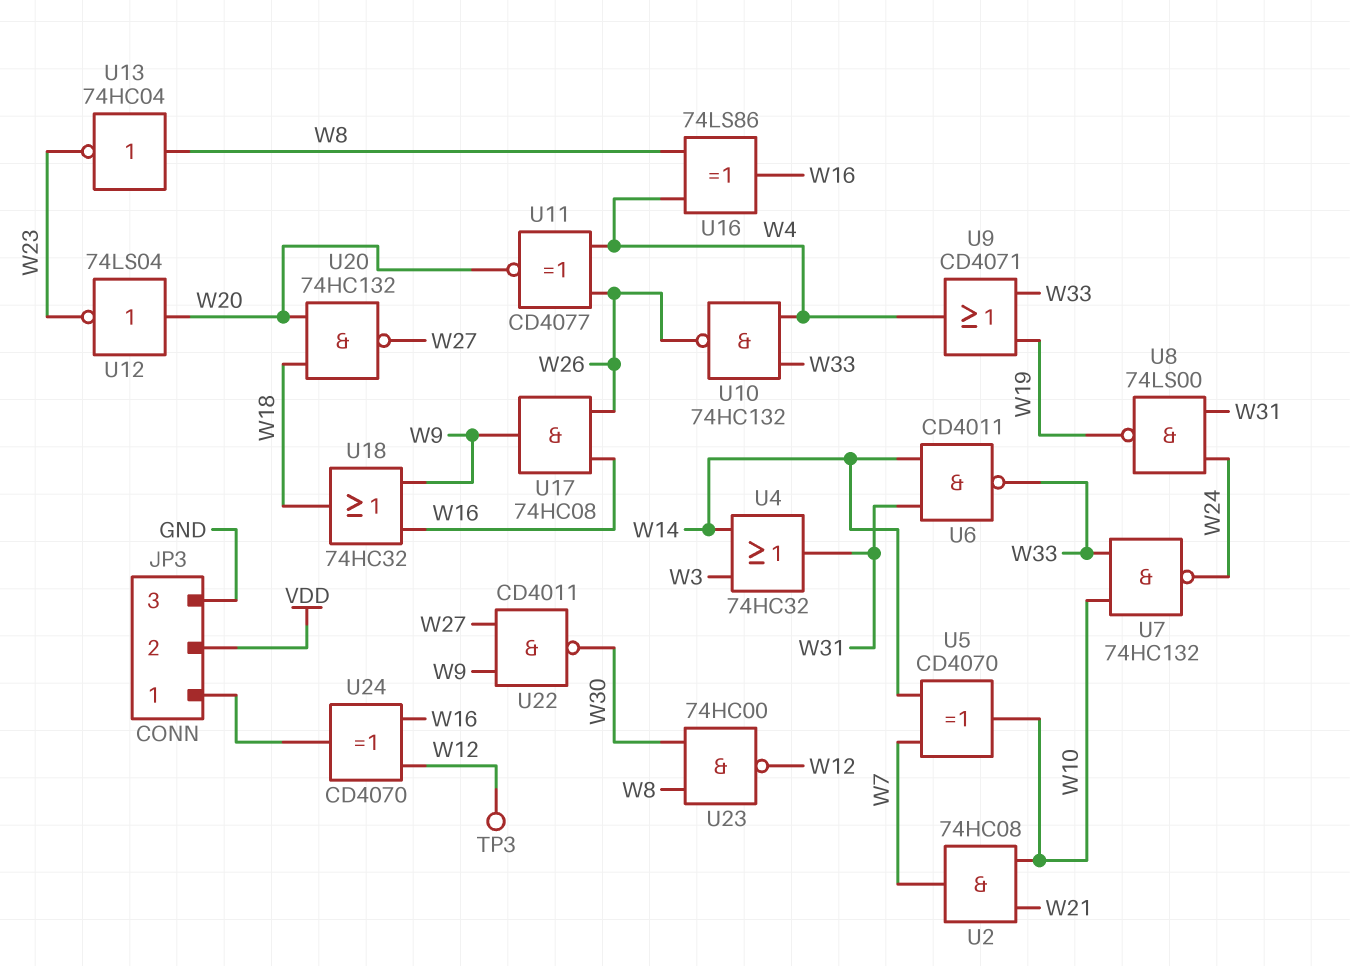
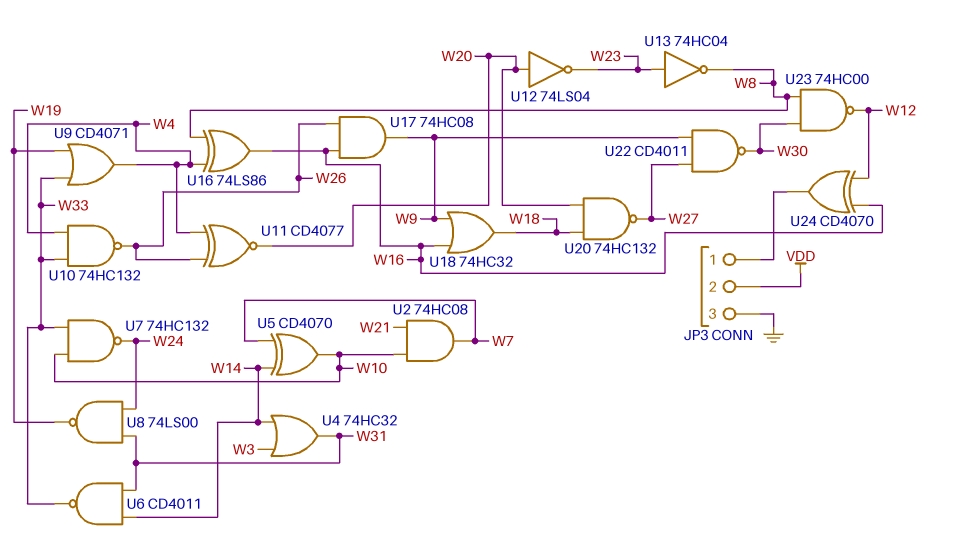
TP3: test point (W12) -> none
U13: NOT 74HC04 (in W8, out W23) -> NOT 74HC04 (in W23, out W8)

